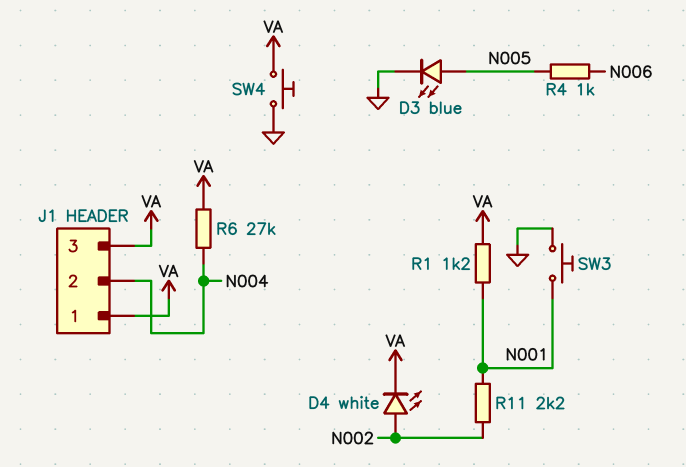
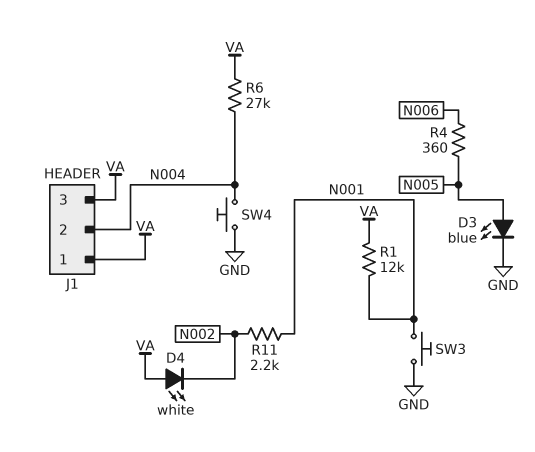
D4: LED white (A N002, K VA) -> LED white (A VA, K N002)
R1: 1.2k (N001, VA) -> 12k (N001, VA)
R4: 1k (N005, N006) -> 360 (N005, N006)
SW4: button (GND, VA) -> button (GND, N004)

